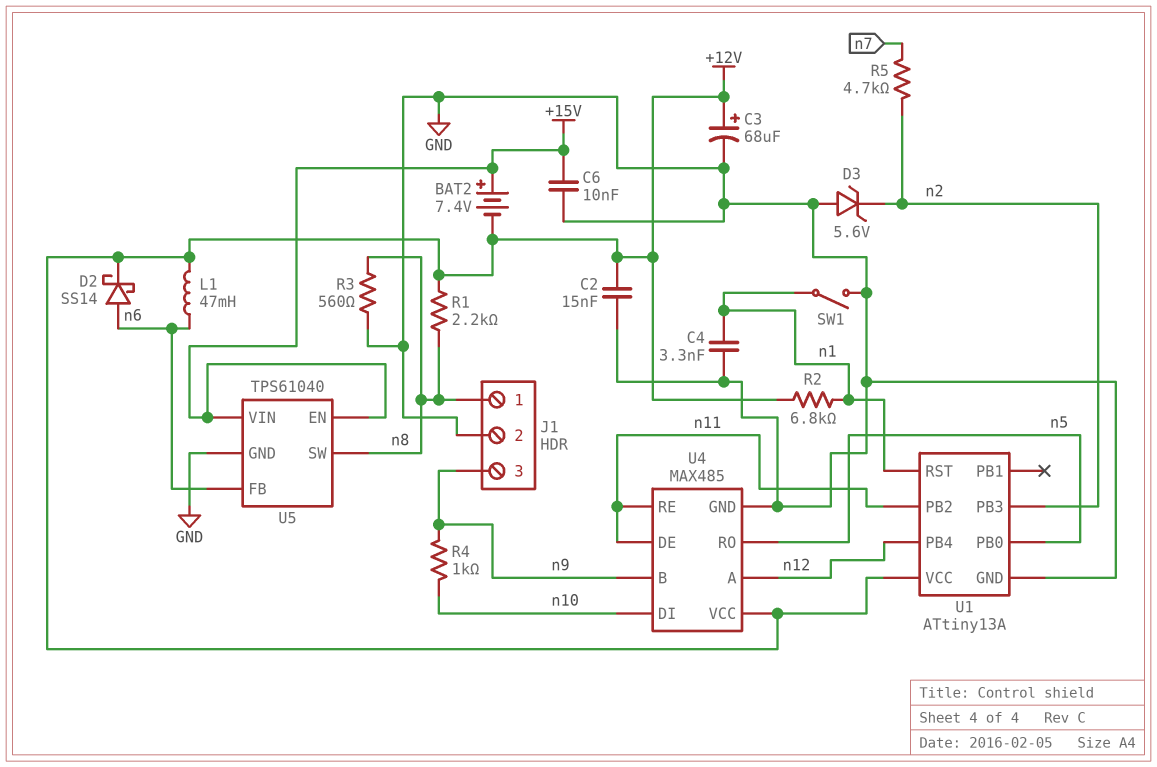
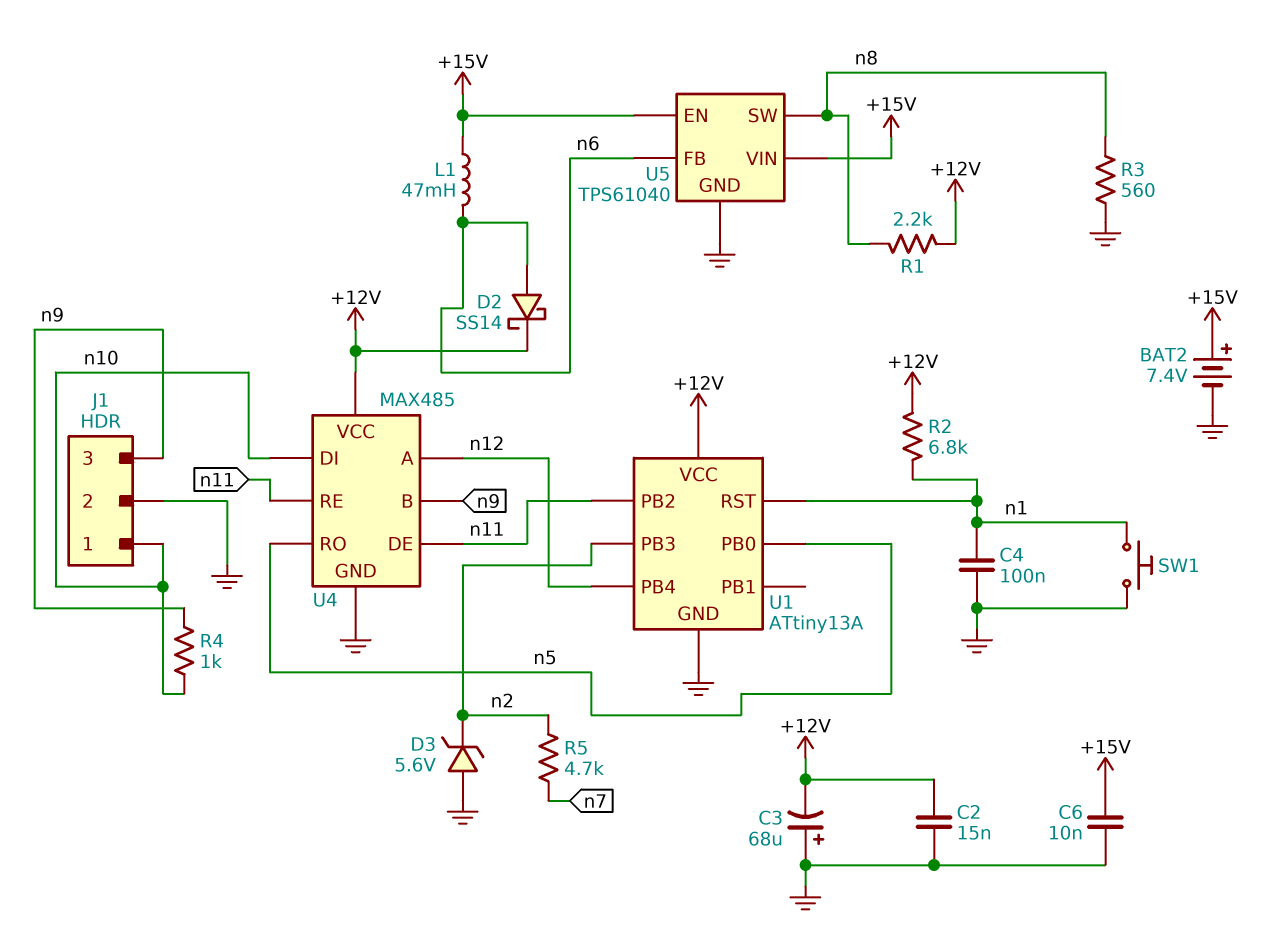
BAT2: 7.4V (plus +15V, minus +12V) -> 7.4V (plus +15V, minus GND)
C3: 68uF (plus +12V, minus GND) -> 68uF (plus GND, minus +12V)
C4: 3.3nF (GND, n1) -> 100nF (GND, n1)
J1 pin 1: n8 -> n10
L1: 47mH (+12V, n6) -> 47mH (+15V, n6)
SW1: switch (GND, n1) -> button (GND, n1)

